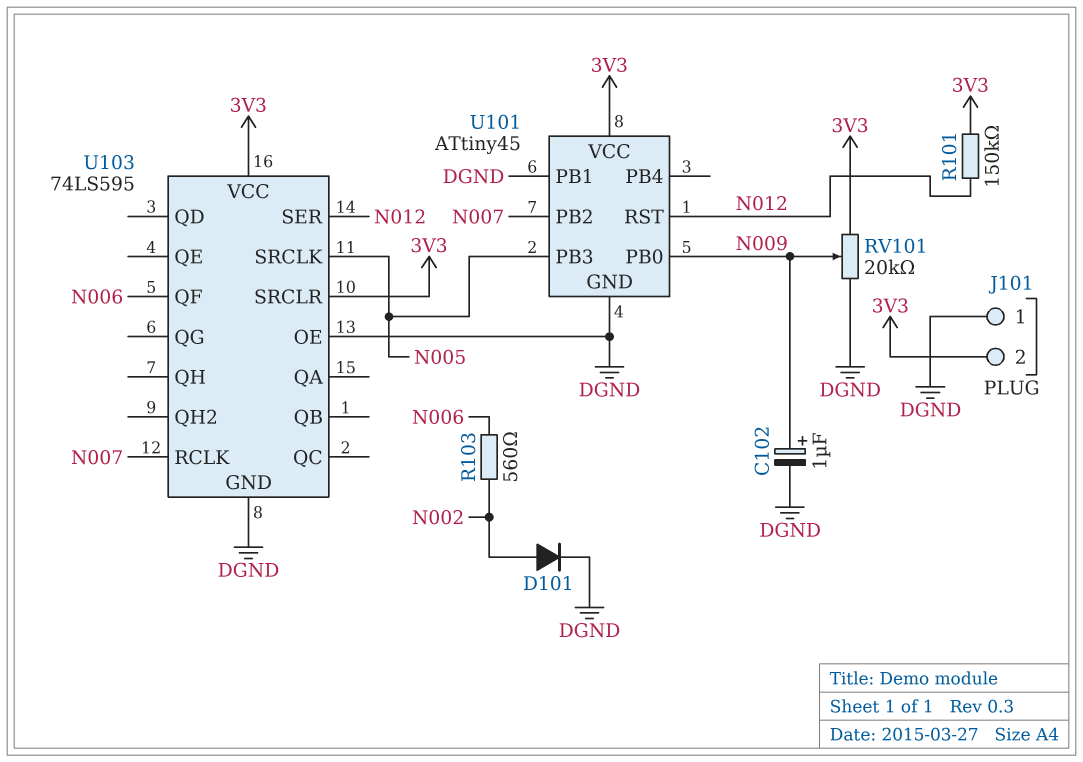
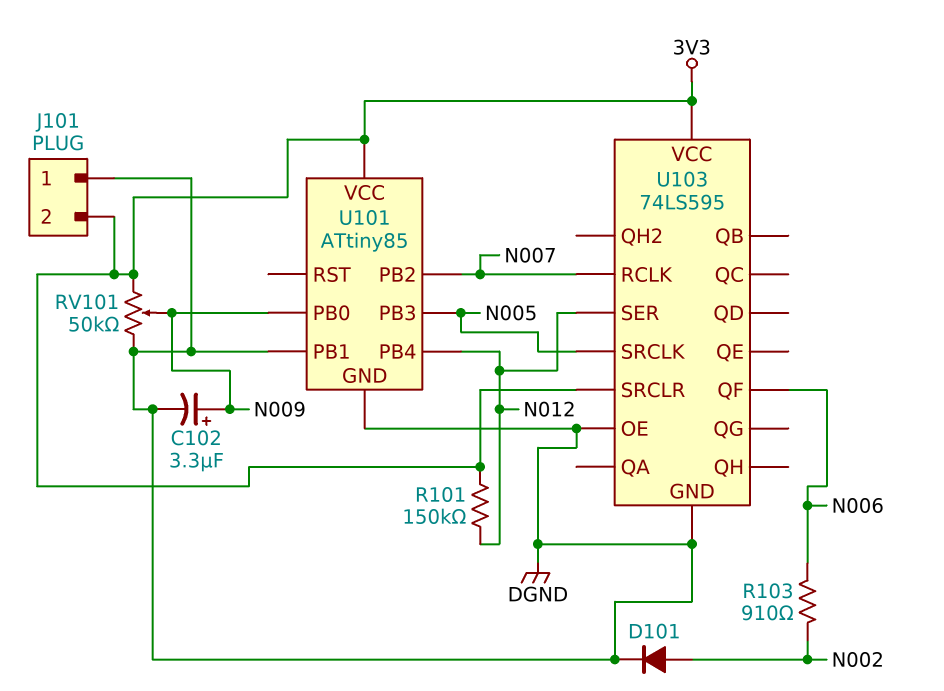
C102: 1uF (plus N009, minus DGND) -> 3.3uF (plus N009, minus DGND)
R103: 560 (N002, N006) -> 910 (N002, N006)
RV101: 20k (3V3, DGND, wiper N009) -> 50k (3V3, DGND, wiper N009)
U101: ATtiny45 -> ATtiny85
U101 pin PB4: none -> N012
U101 pin RST: N012 -> none

